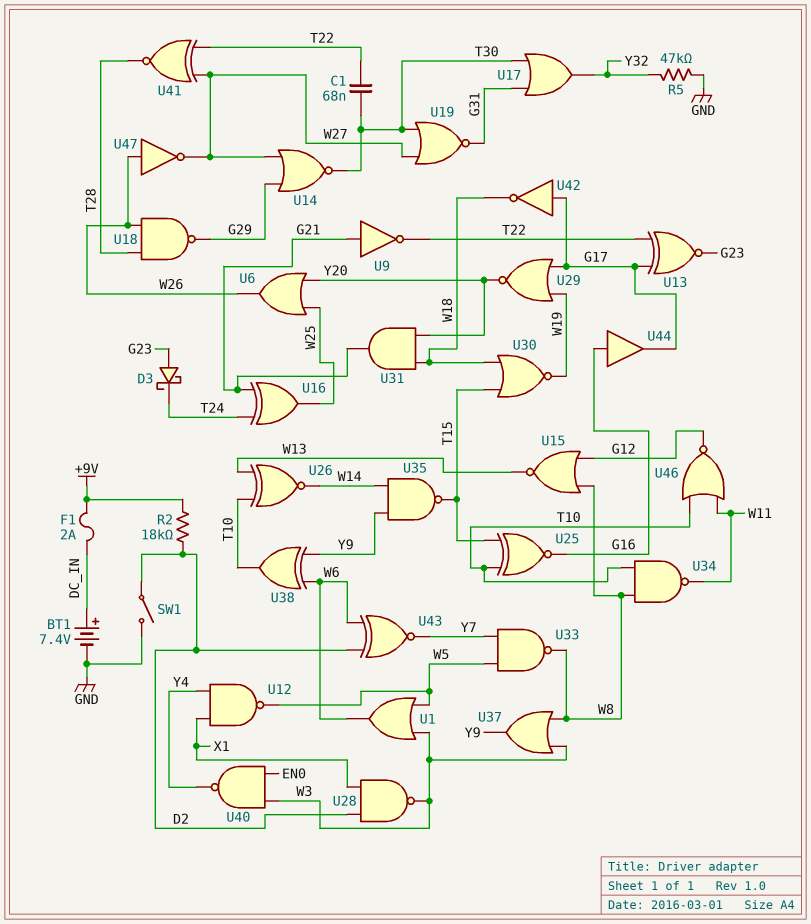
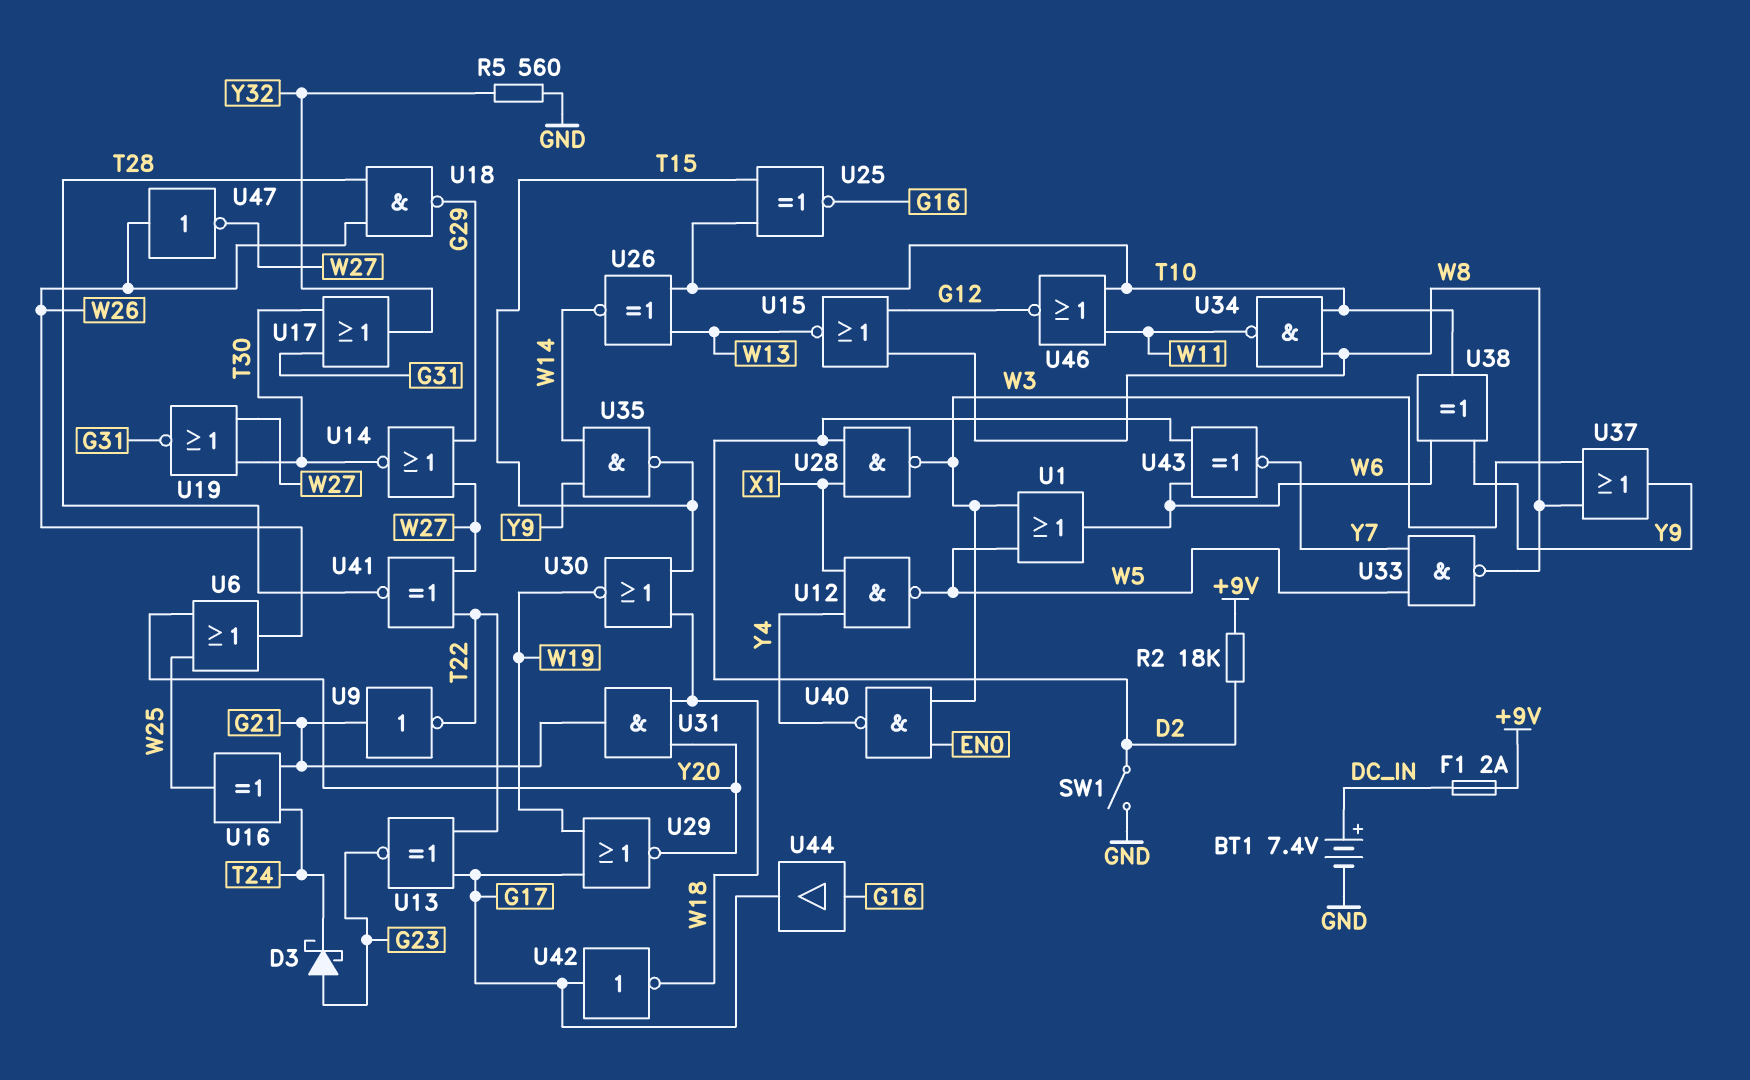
C1: 68nF (T22, T30) -> none
R5: 47k (GND, Y32) -> 560 (GND, Y32)

